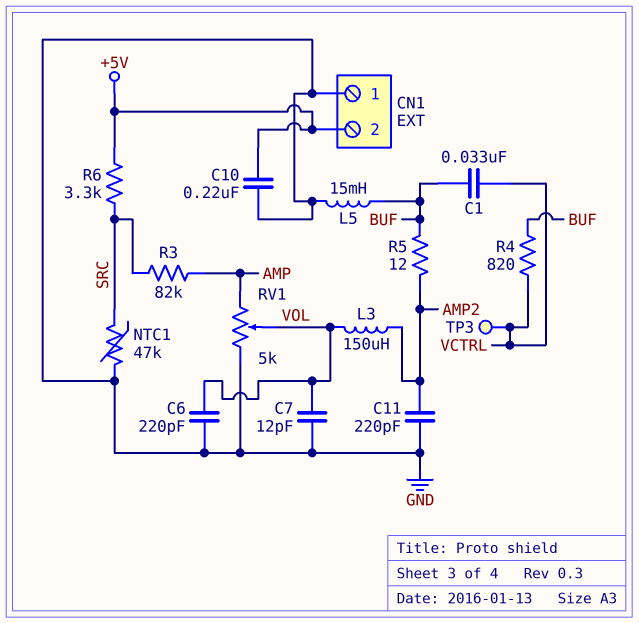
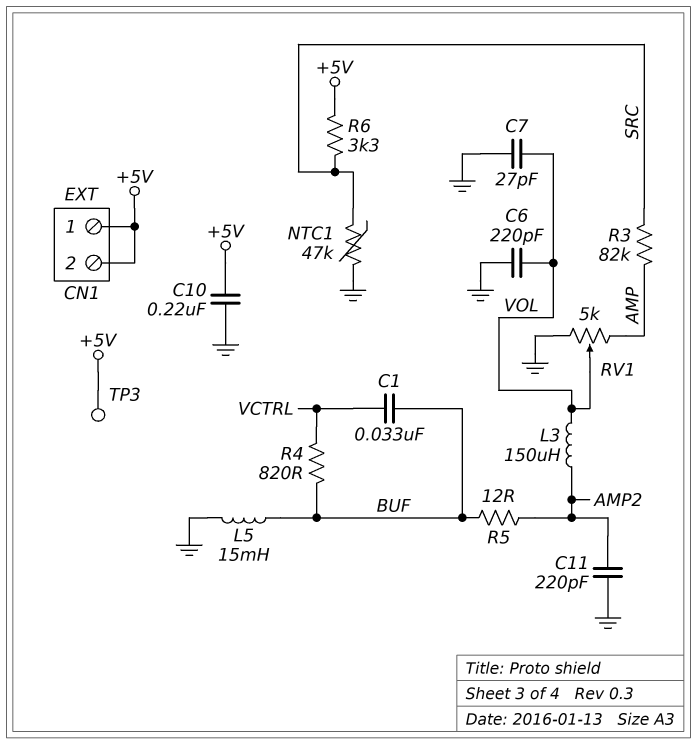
C7: 12pF (GND, VOL) -> 27pF (GND, VOL)
CN1 pin 1: GND -> +5V
TP3: test point (VCTRL) -> test point (+5V)

